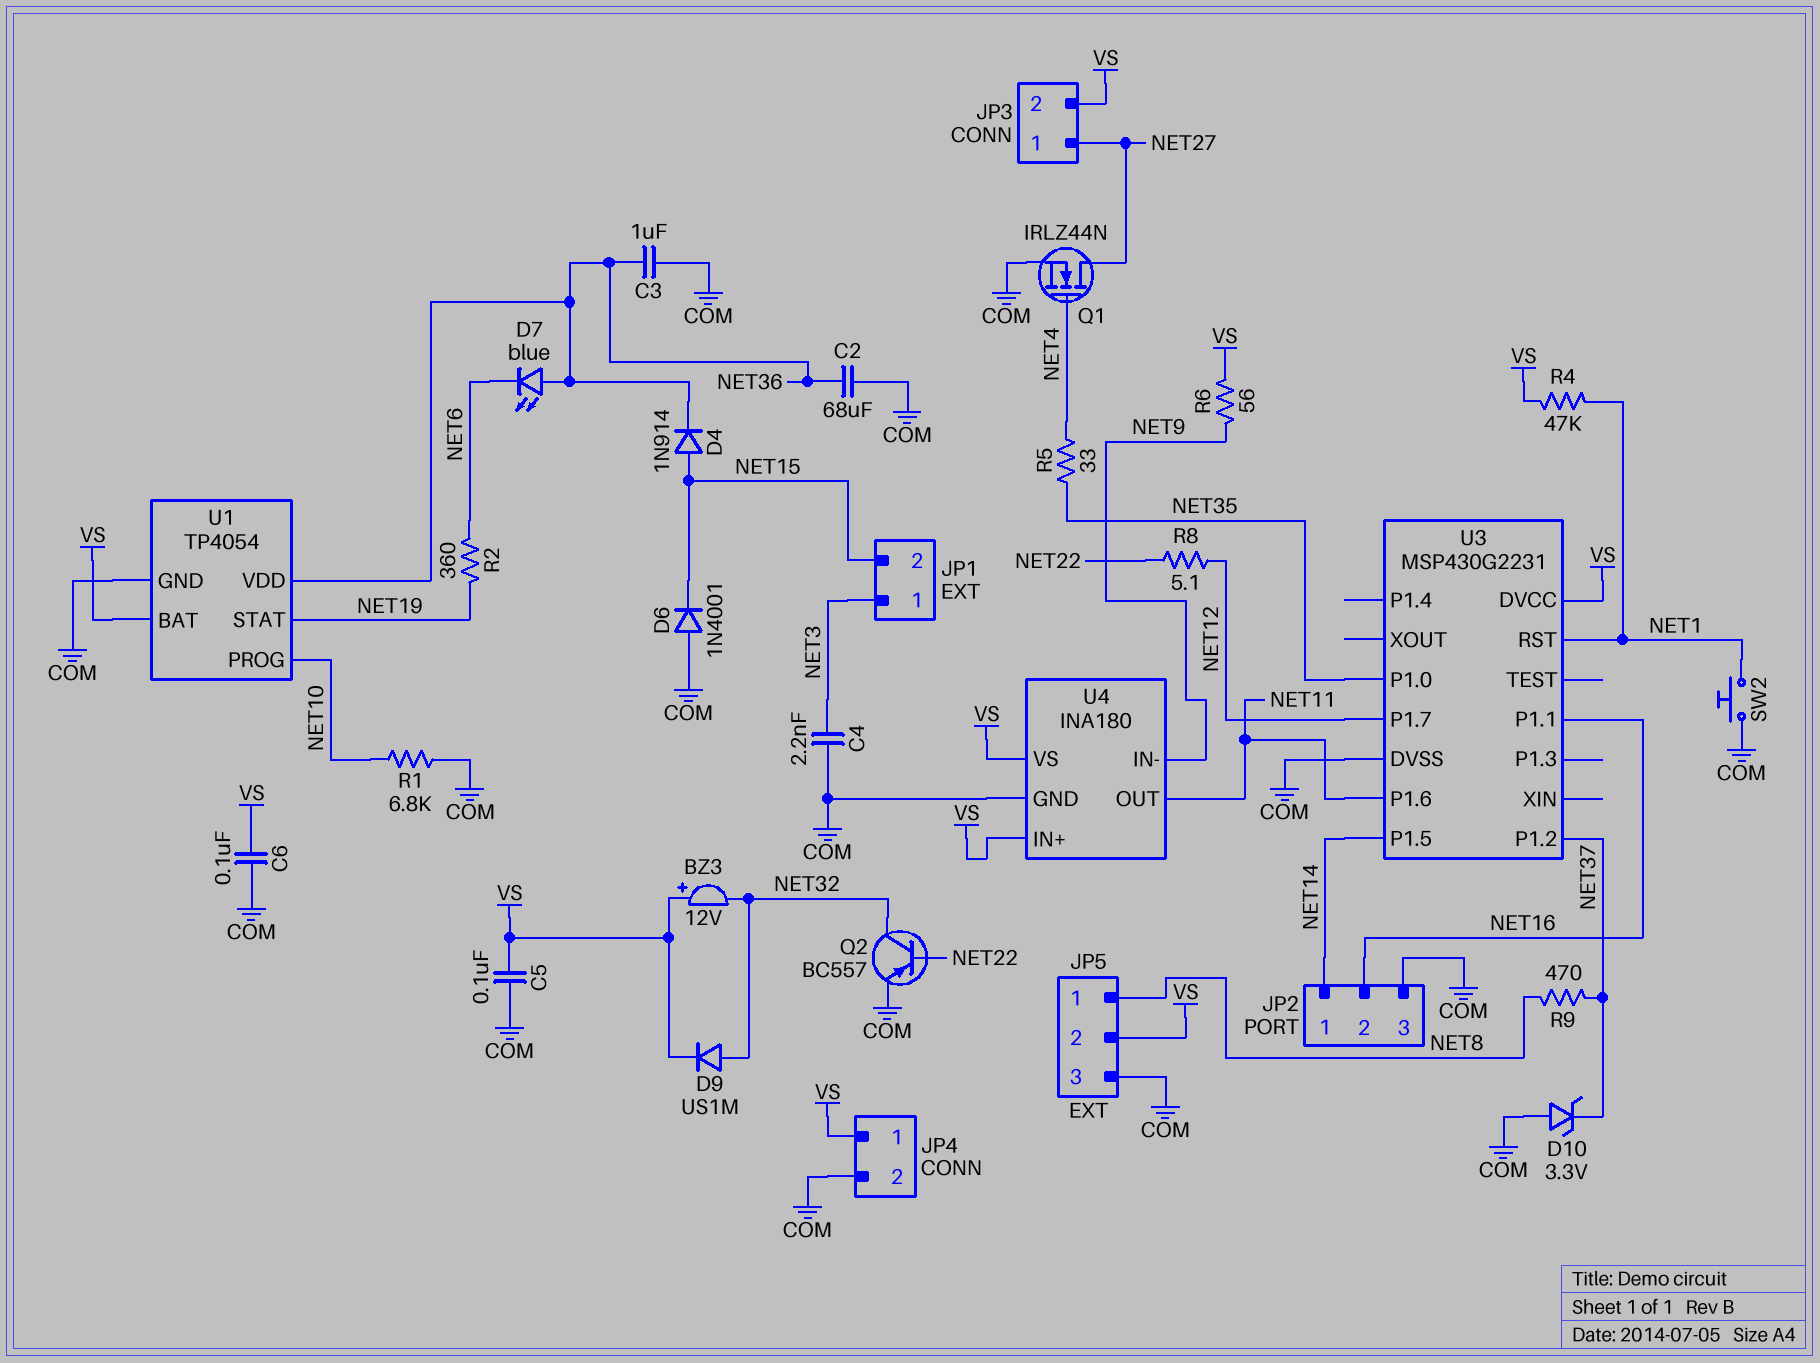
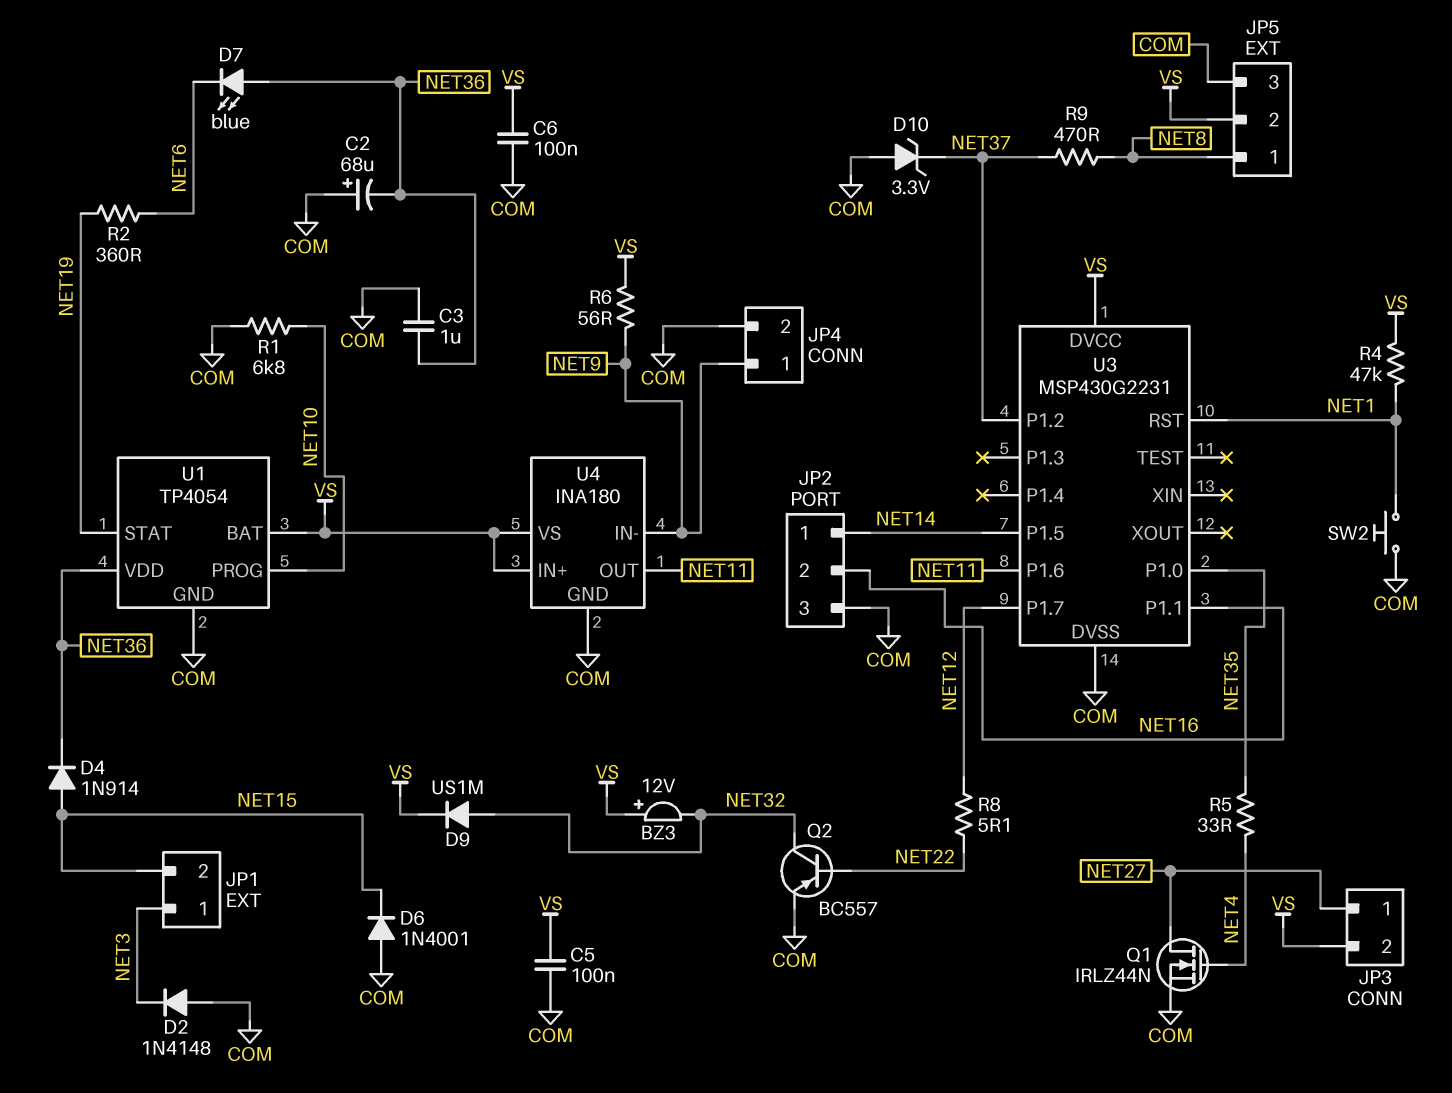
C2: 68uF (COM, NET36) -> 68uF (plus COM, minus NET36)
C4: 2.2nF (COM, NET3) -> none
D2: none -> diode 1N4148 (A COM, K NET3)
JP4 pin 1: VS -> NET9

